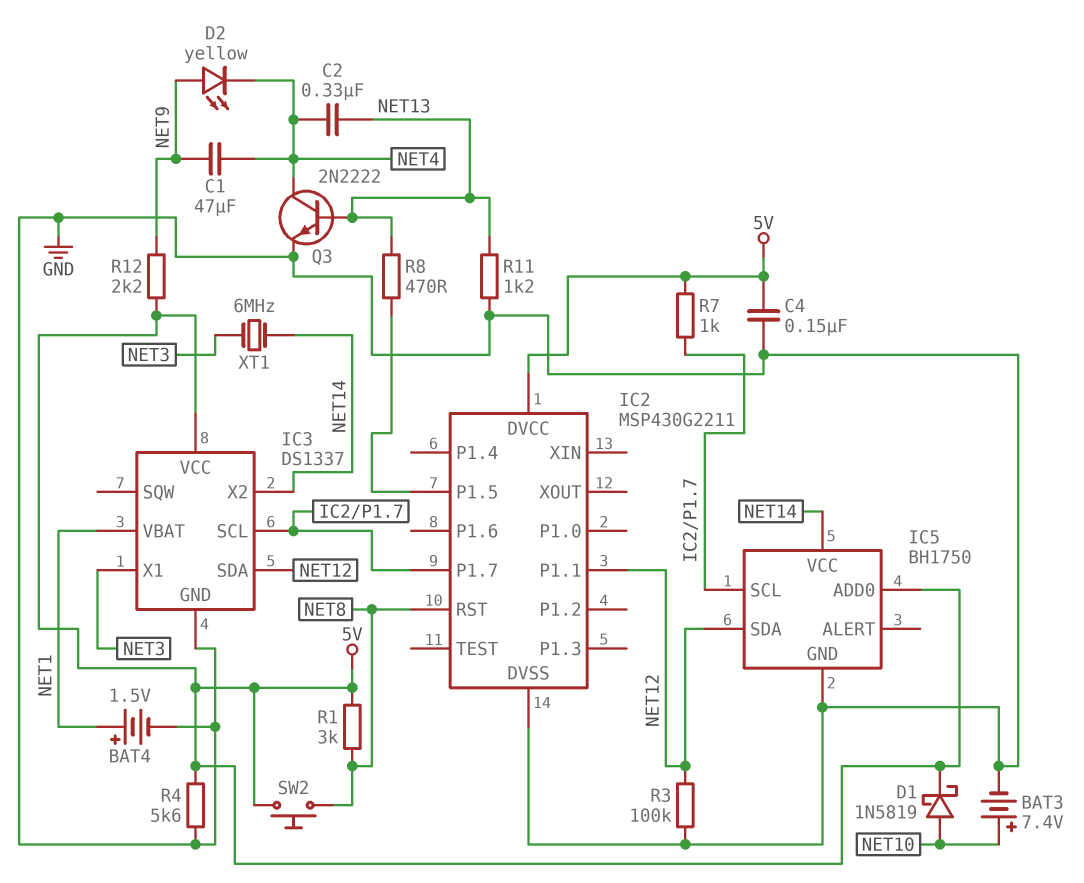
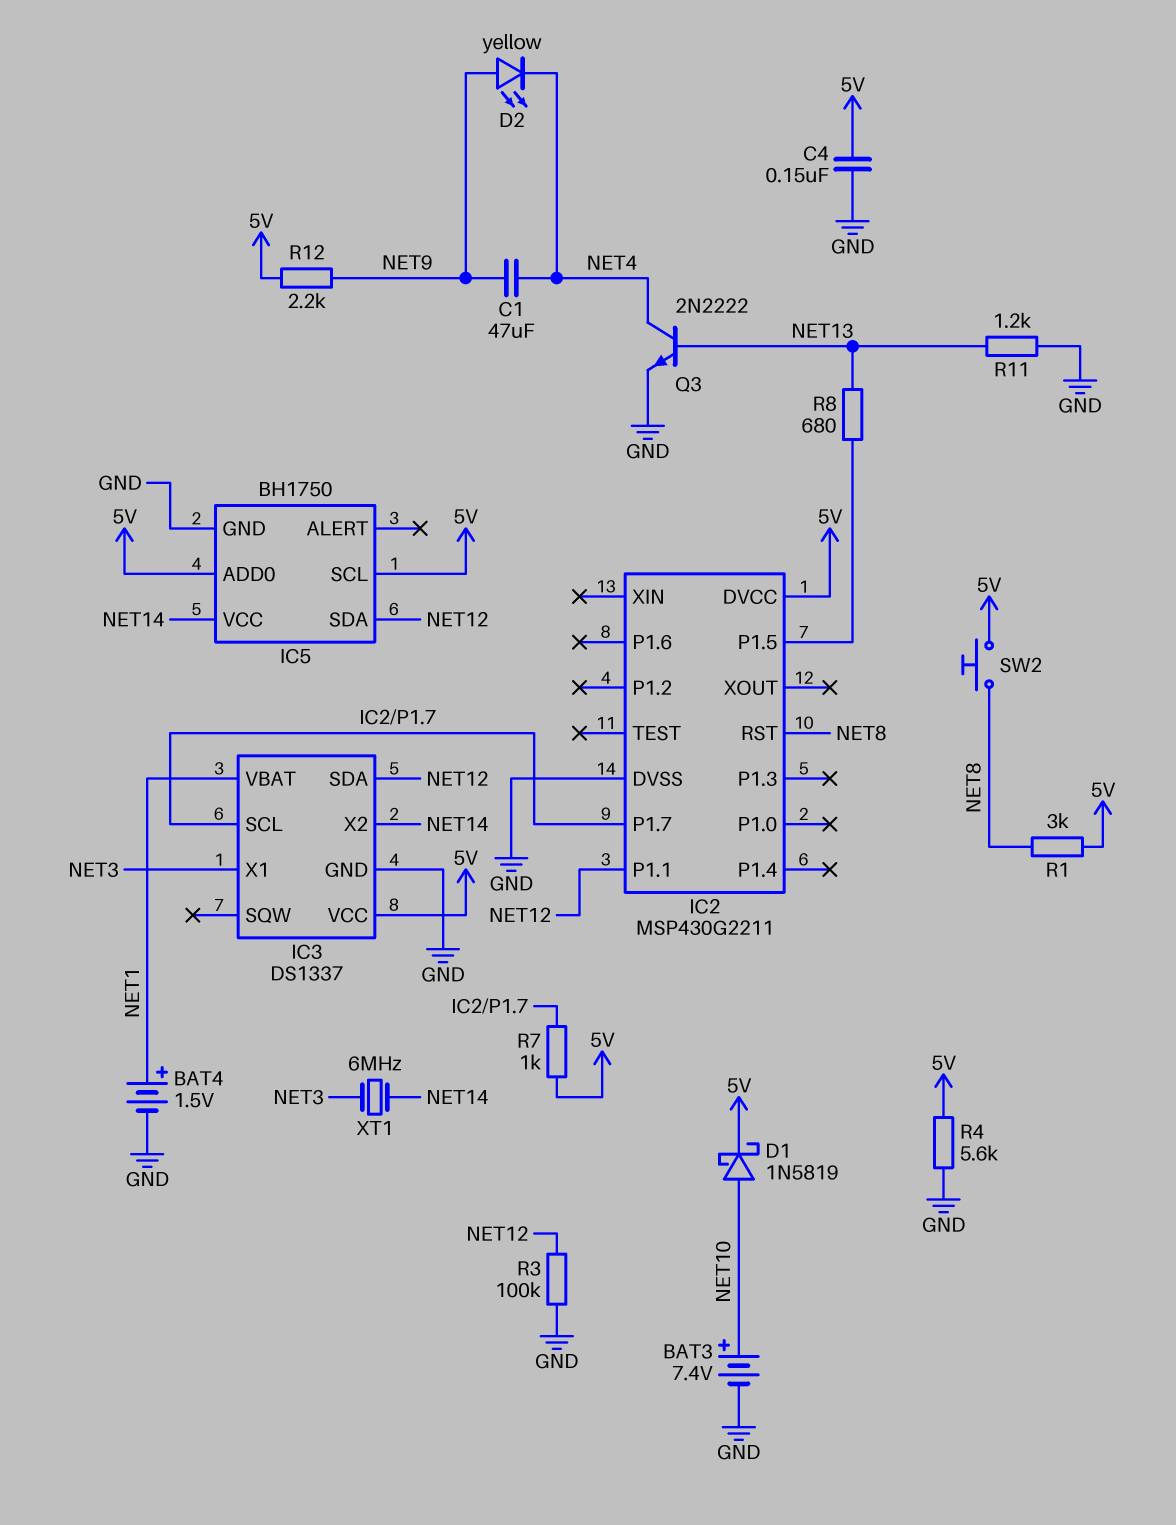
C2: 330nF (NET4, NET13) -> none
IC5 pin SCL: IC2/P1.7 -> 5V
R8: 470 (IC2/P1.5, NET13) -> 680 (IC2/P1.5, NET13)

